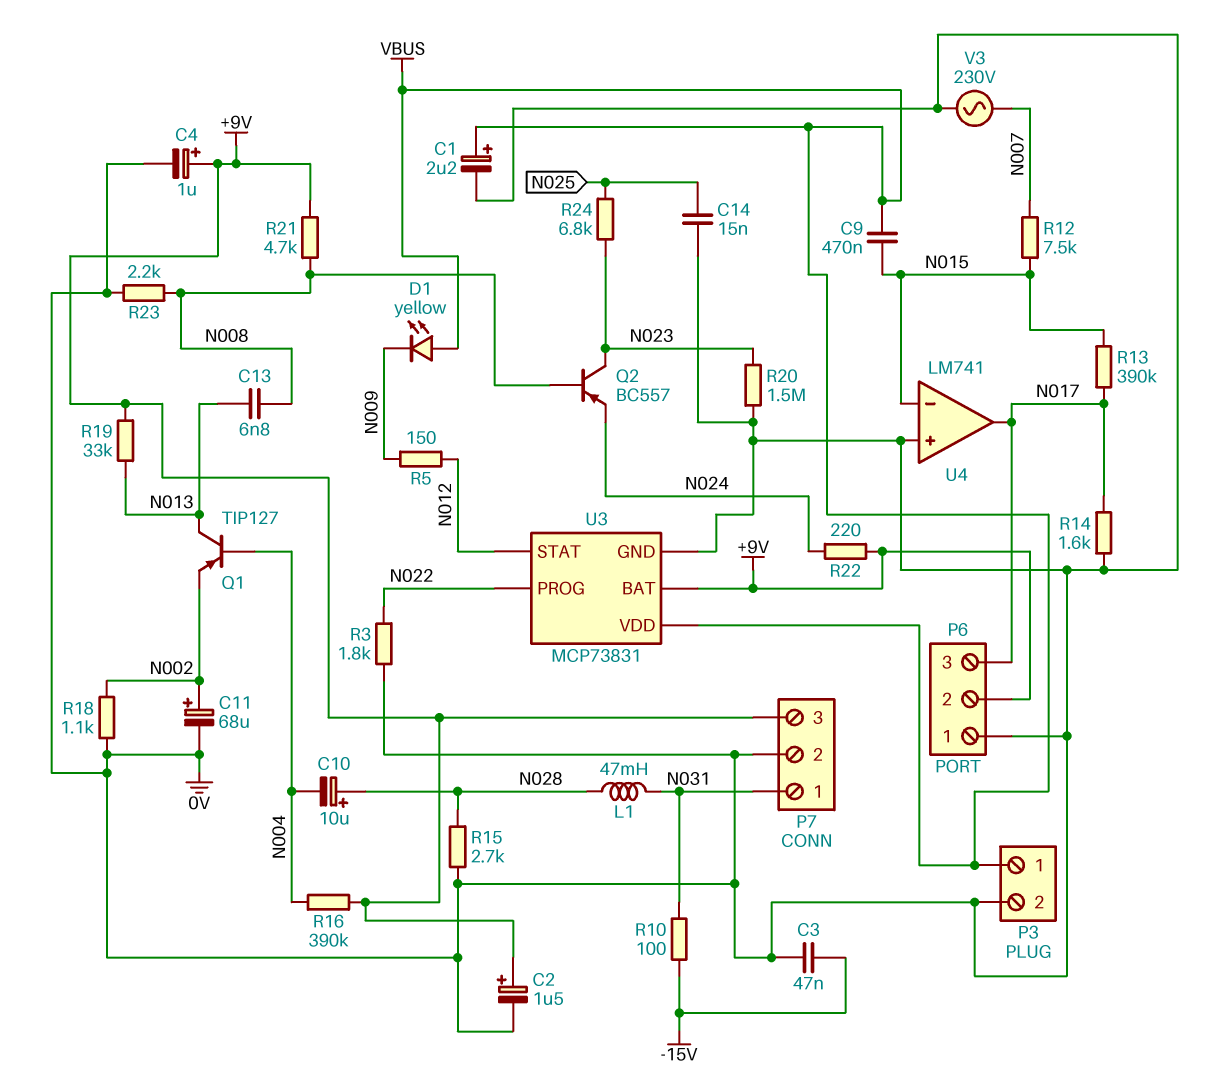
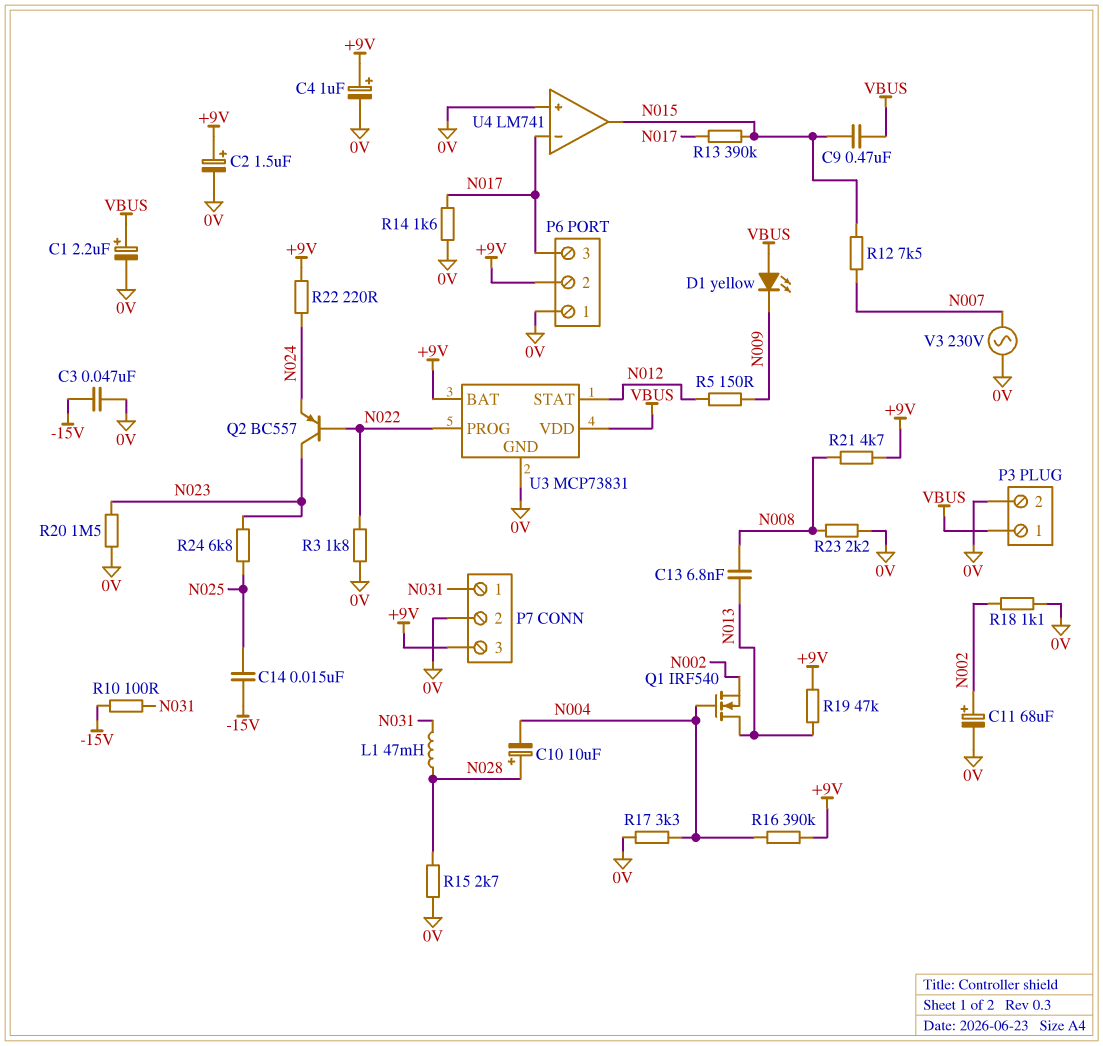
C14: 15nF (0V, N025) -> 15nF (-15V, N025)
Q1: PNP TIP127 (B N004, C N013, E N002) -> NMOS IRF540 (G N004, D N013, S N002)
Q2: PNP BC557 (B N008, C N023, E N024) -> PNP BC557 (B N022, C N023, E N024)
R17: none -> 3.3k (0V, N004)
R19: 33k (+9V, N013) -> 47k (+9V, N013)
U4 pin in-: N015 -> N017
U4 pin out: N017 -> N015

